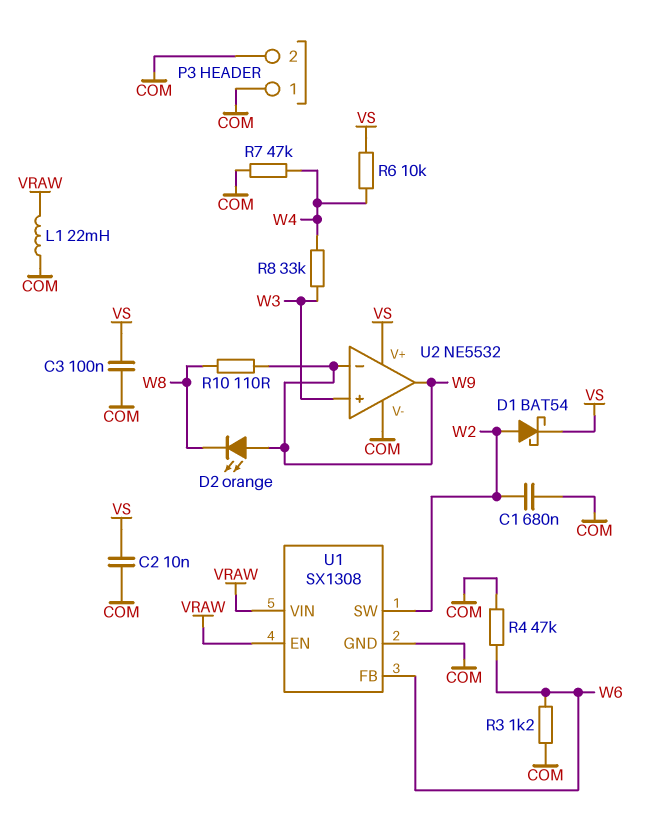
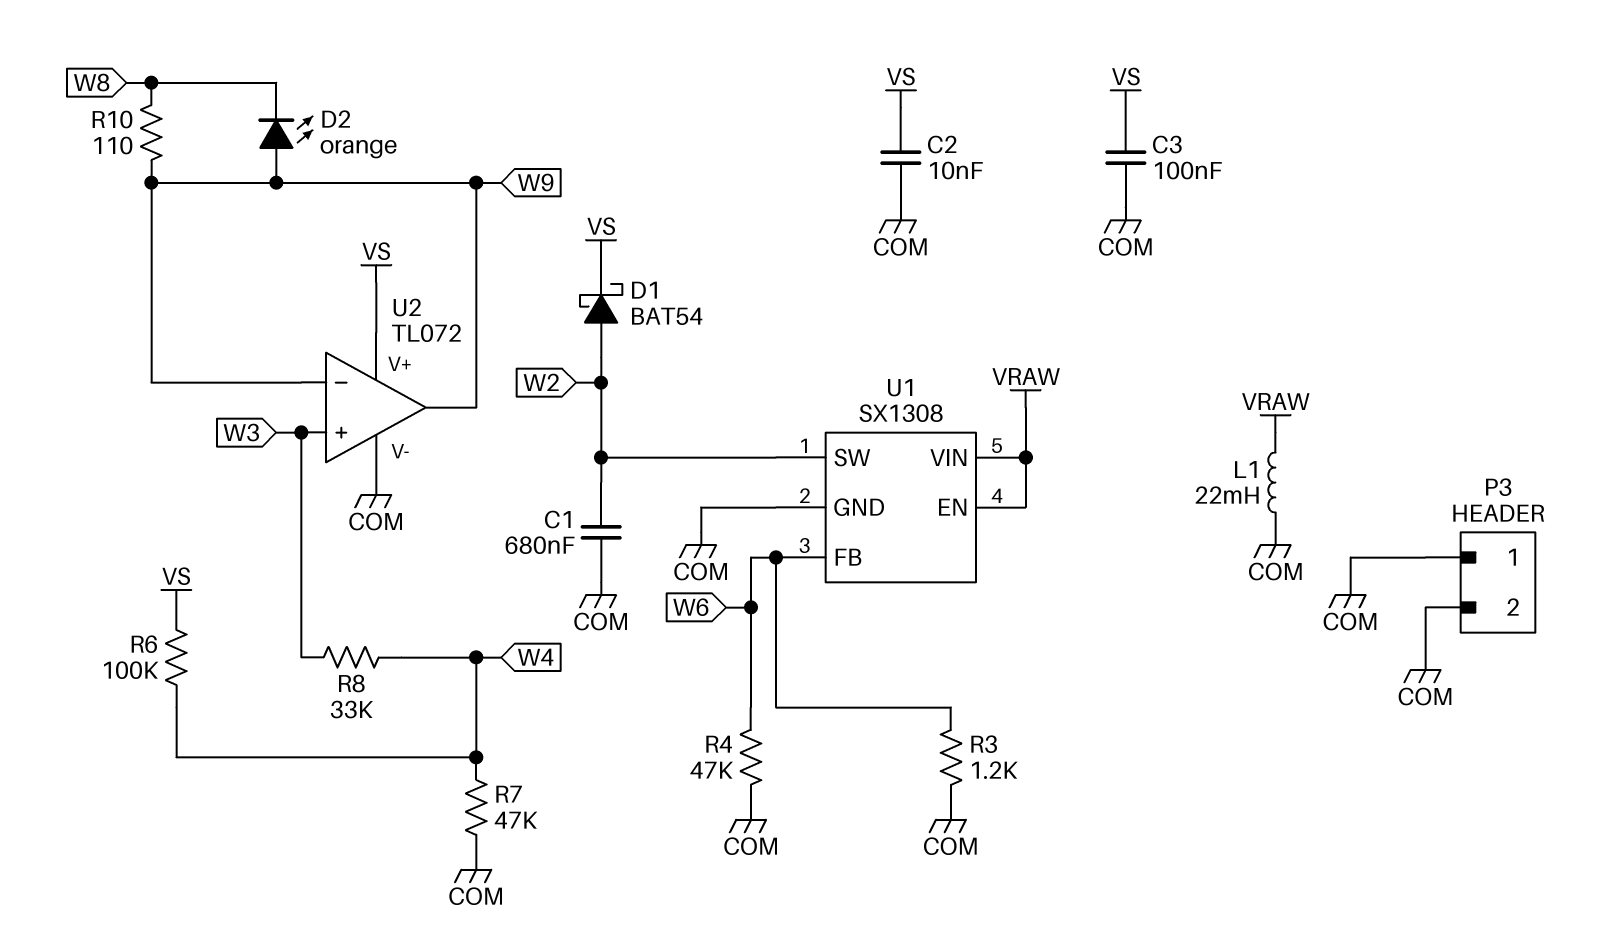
R6: 10k (VS, W4) -> 100k (VS, W4)
U2: NE5532 -> TL072

